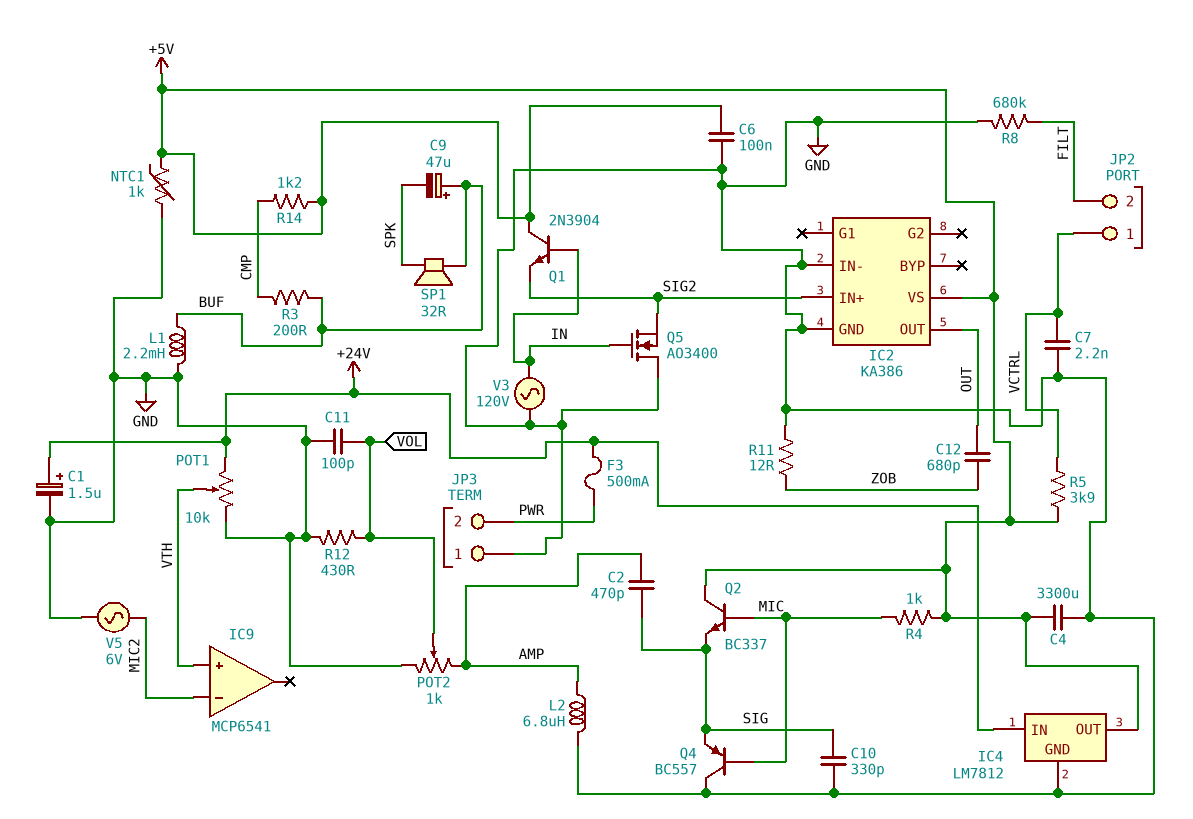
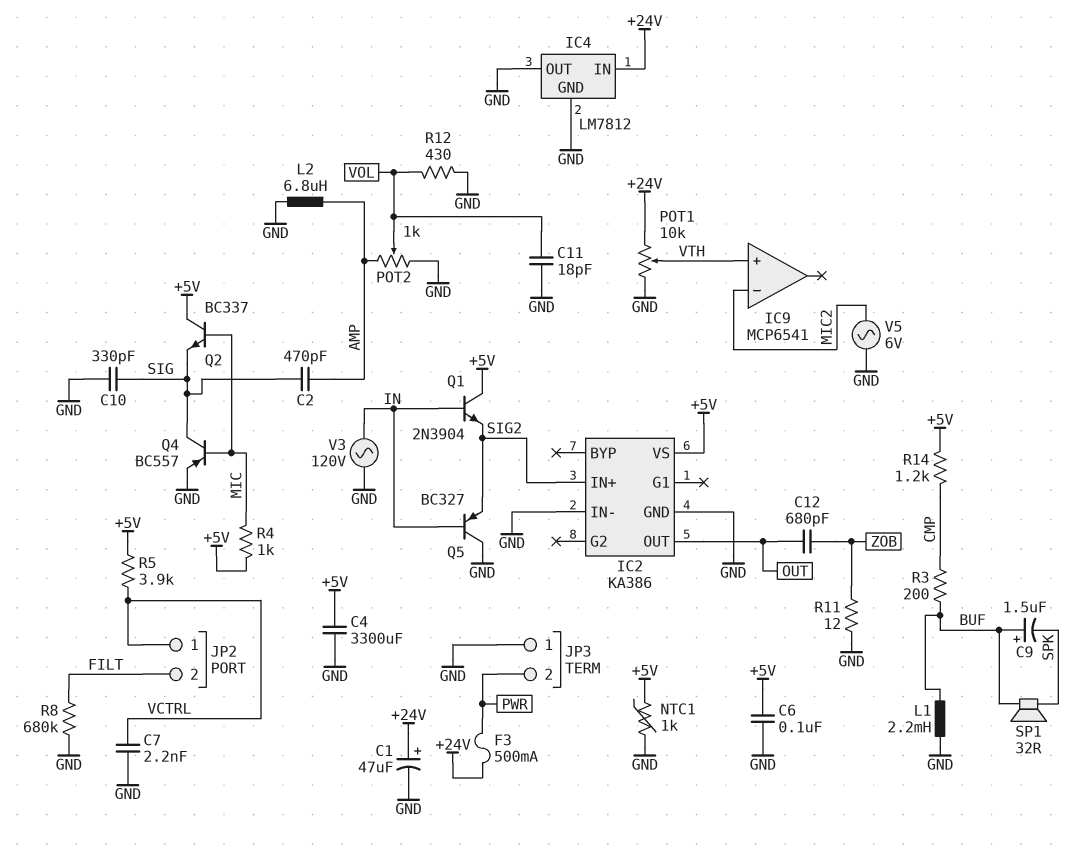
C1: 1.5uF (plus +24V, minus GND) -> 47uF (plus +24V, minus GND)
C9: 47uF (plus BUF, minus SPK) -> 1.5uF (plus BUF, minus SPK)
C11: 100pF (GND, VOL) -> 18pF (GND, VOL)
IC4 pin OUT: +5V -> GND
Q4: PNP BC557 (B MIC, C GND, E SIG) -> PNP BC557 (B MIC, C SIG, E GND)
Q5: NMOS AO3400 (G IN, D GND, S SIG2) -> PNP BC327 (B IN, C GND, E SIG2)

